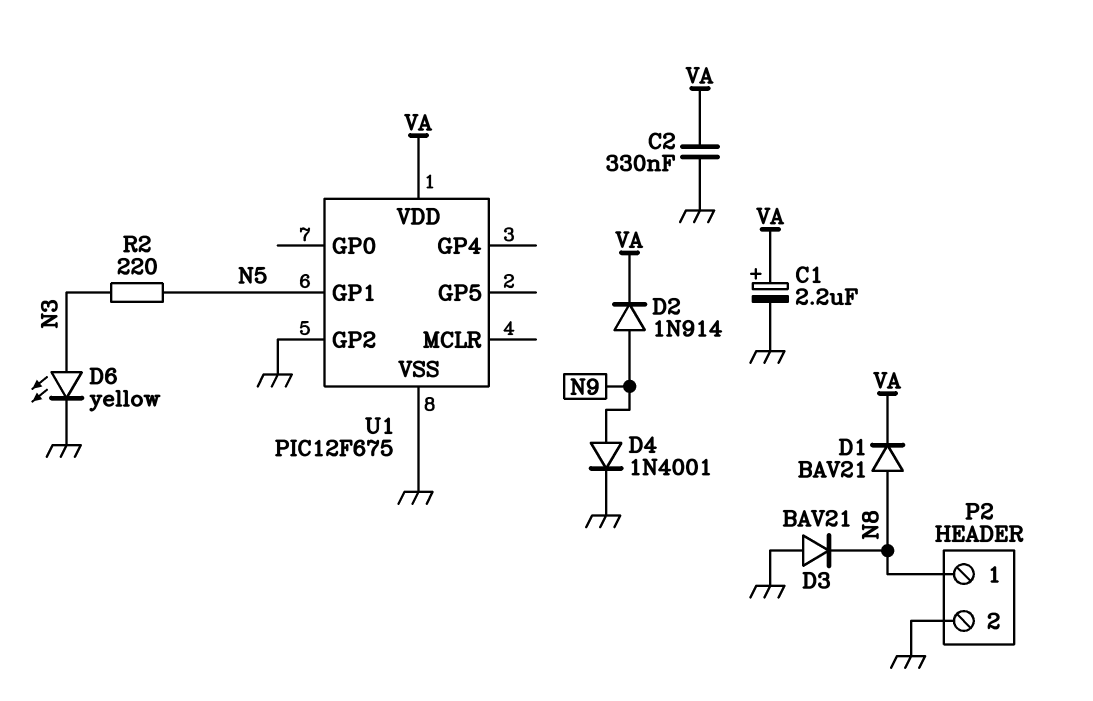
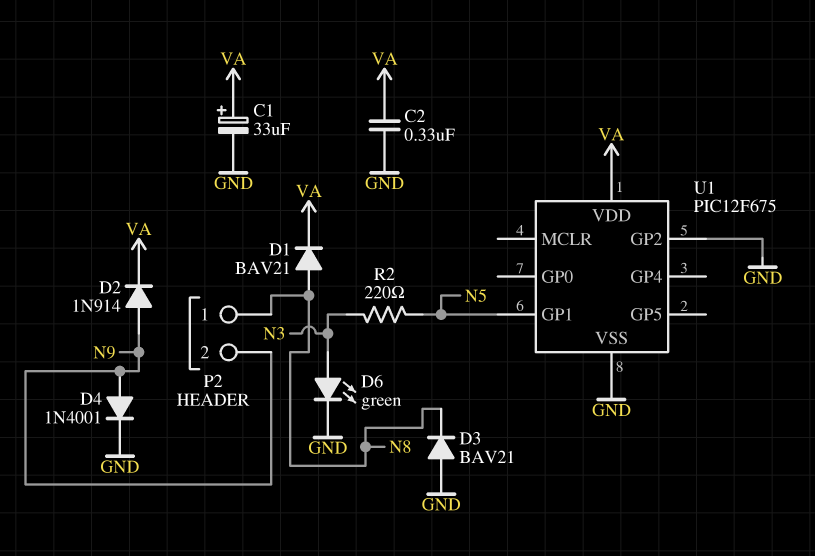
C1: 2.2uF (plus VA, minus GND) -> 33uF (plus VA, minus GND)
D6: LED yellow (A N3, K GND) -> LED green (A N3, K GND)
P2 pin 2: GND -> N9

